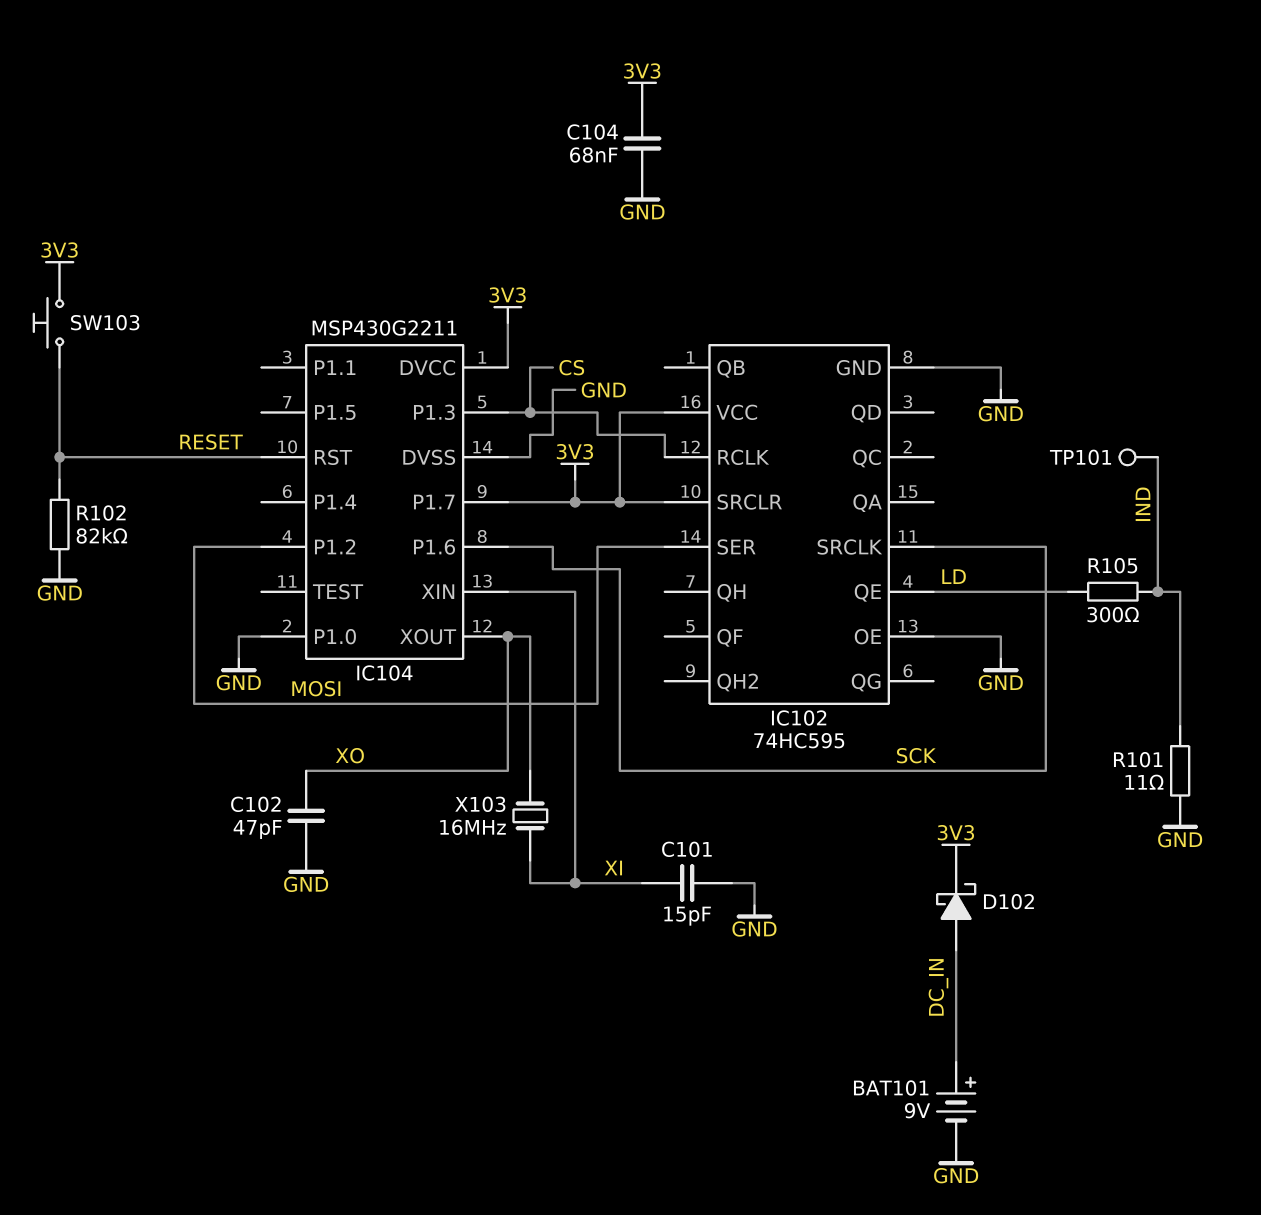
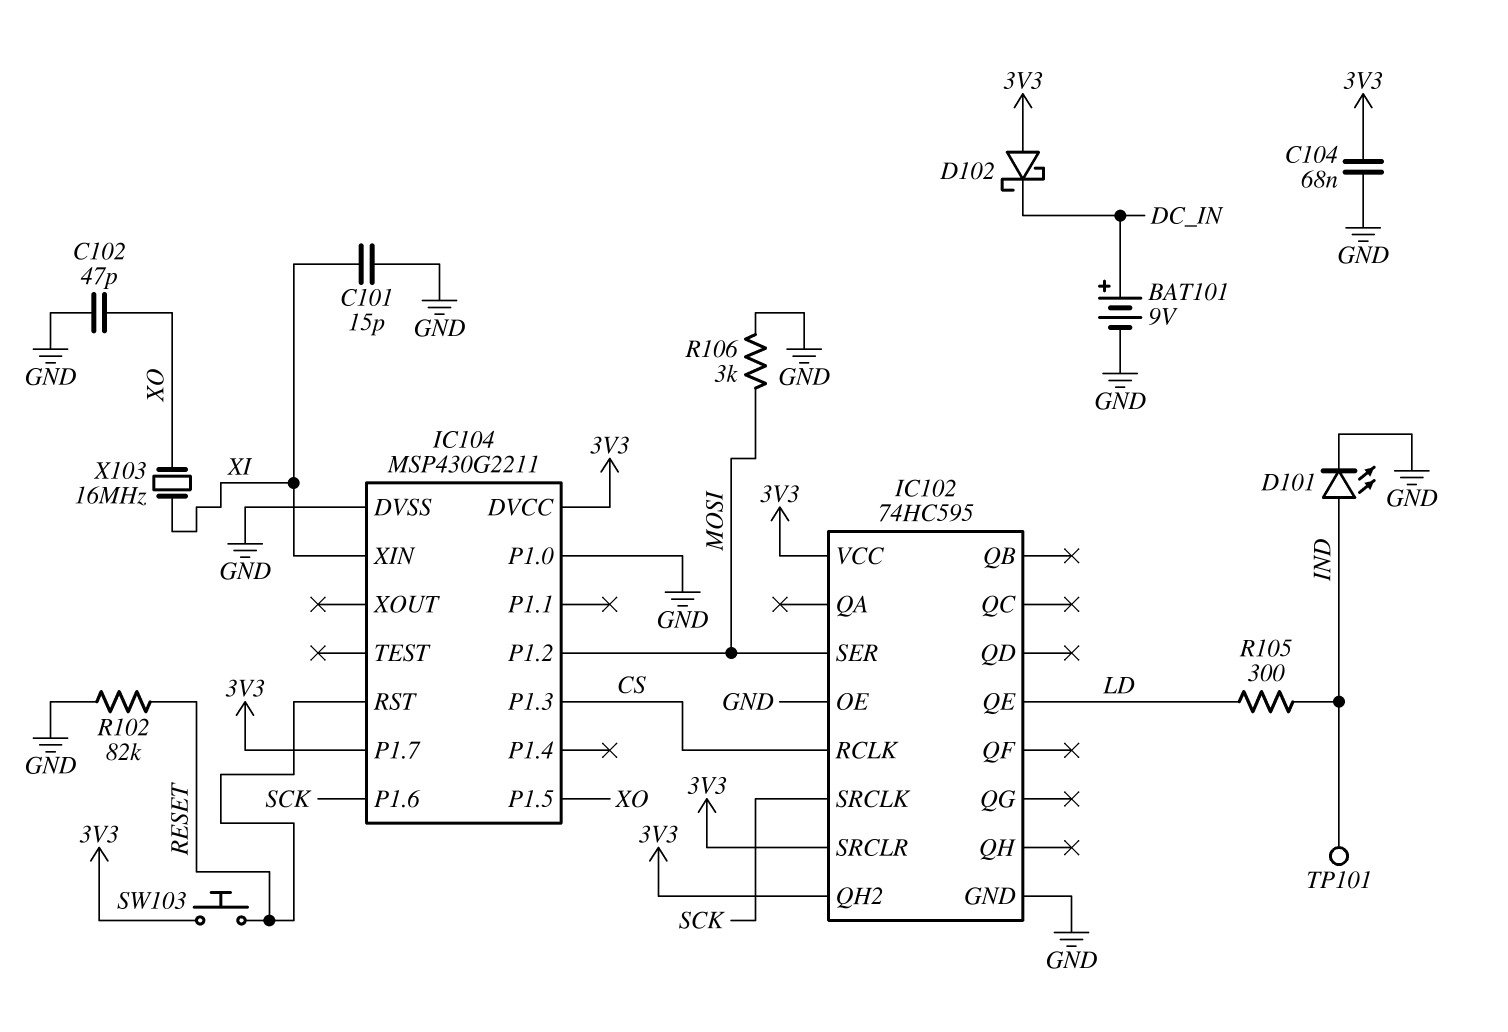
D101: none -> LED (A IND, K GND)
D102: schottky (A DC_IN, K 3V3) -> schottky (A 3V3, K DC_IN)
IC102 pin QH2: none -> 3V3
IC104 pin P1.5: none -> XO
IC104 pin XOUT: XO -> none
R101: 11 (GND, IND) -> none
R106: none -> 3k (GND, MOSI)

